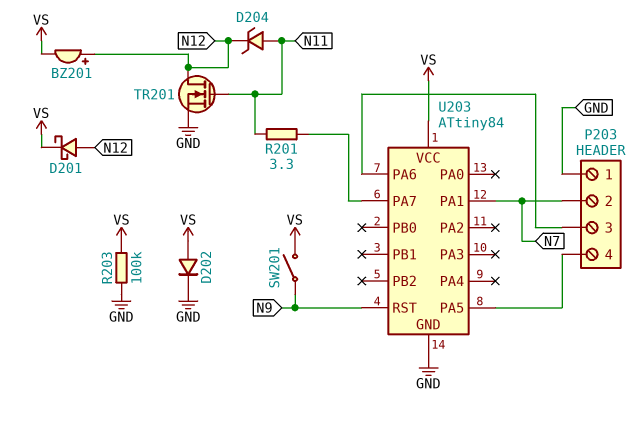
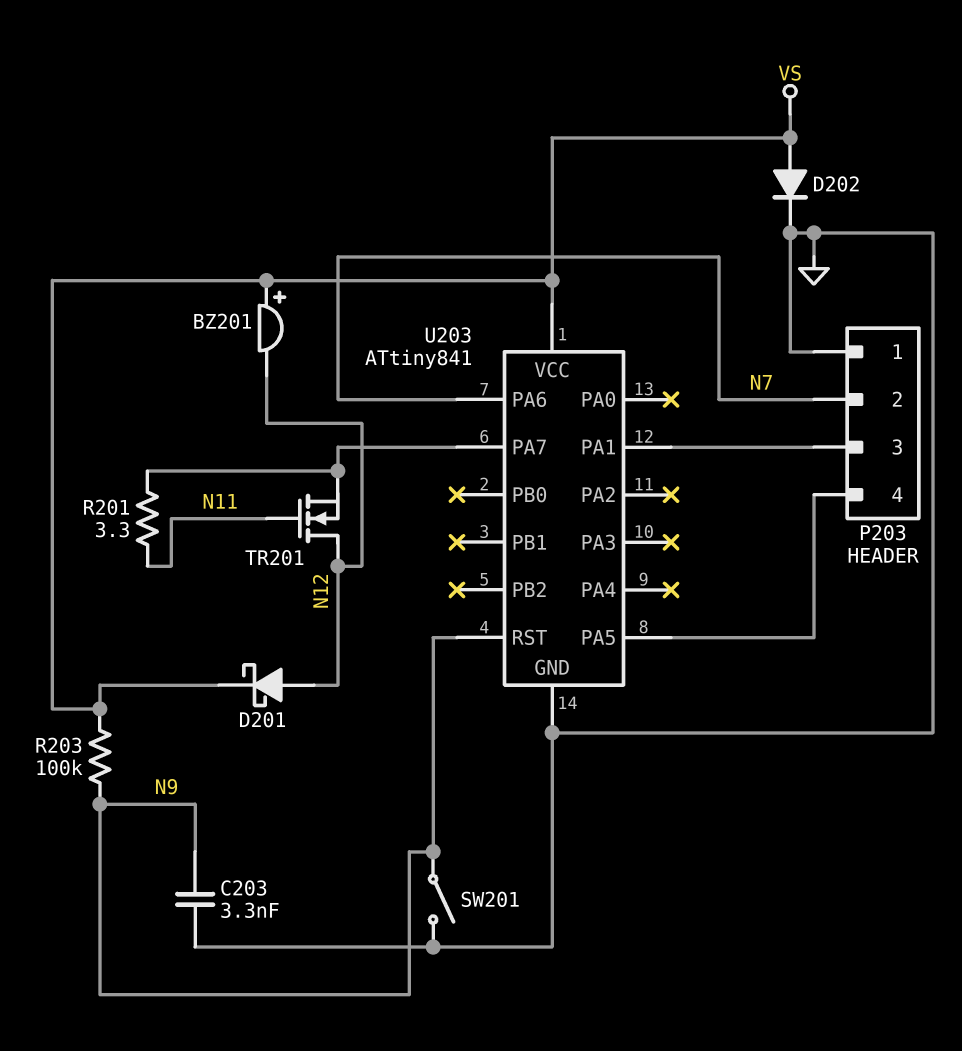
BZ201: buzzer (plus N12, minus VS) -> buzzer (plus VS, minus N12)
C203: none -> 3.3nF (GND, N9)
D204: zener (A N11, K N12) -> none
R203: 100k (GND, VS) -> 100k (N9, VS)
SW201: switch (N9, VS) -> switch (GND, N9)
TR201: NMOS (G N11, D N12, S GND) -> NMOS (G N11, D N12, S U203/PA7)
U203: ATtiny84 -> ATtiny841
U203 pin PA1: N7 -> P203/3
U203 pin PA6: P203/3 -> N7

